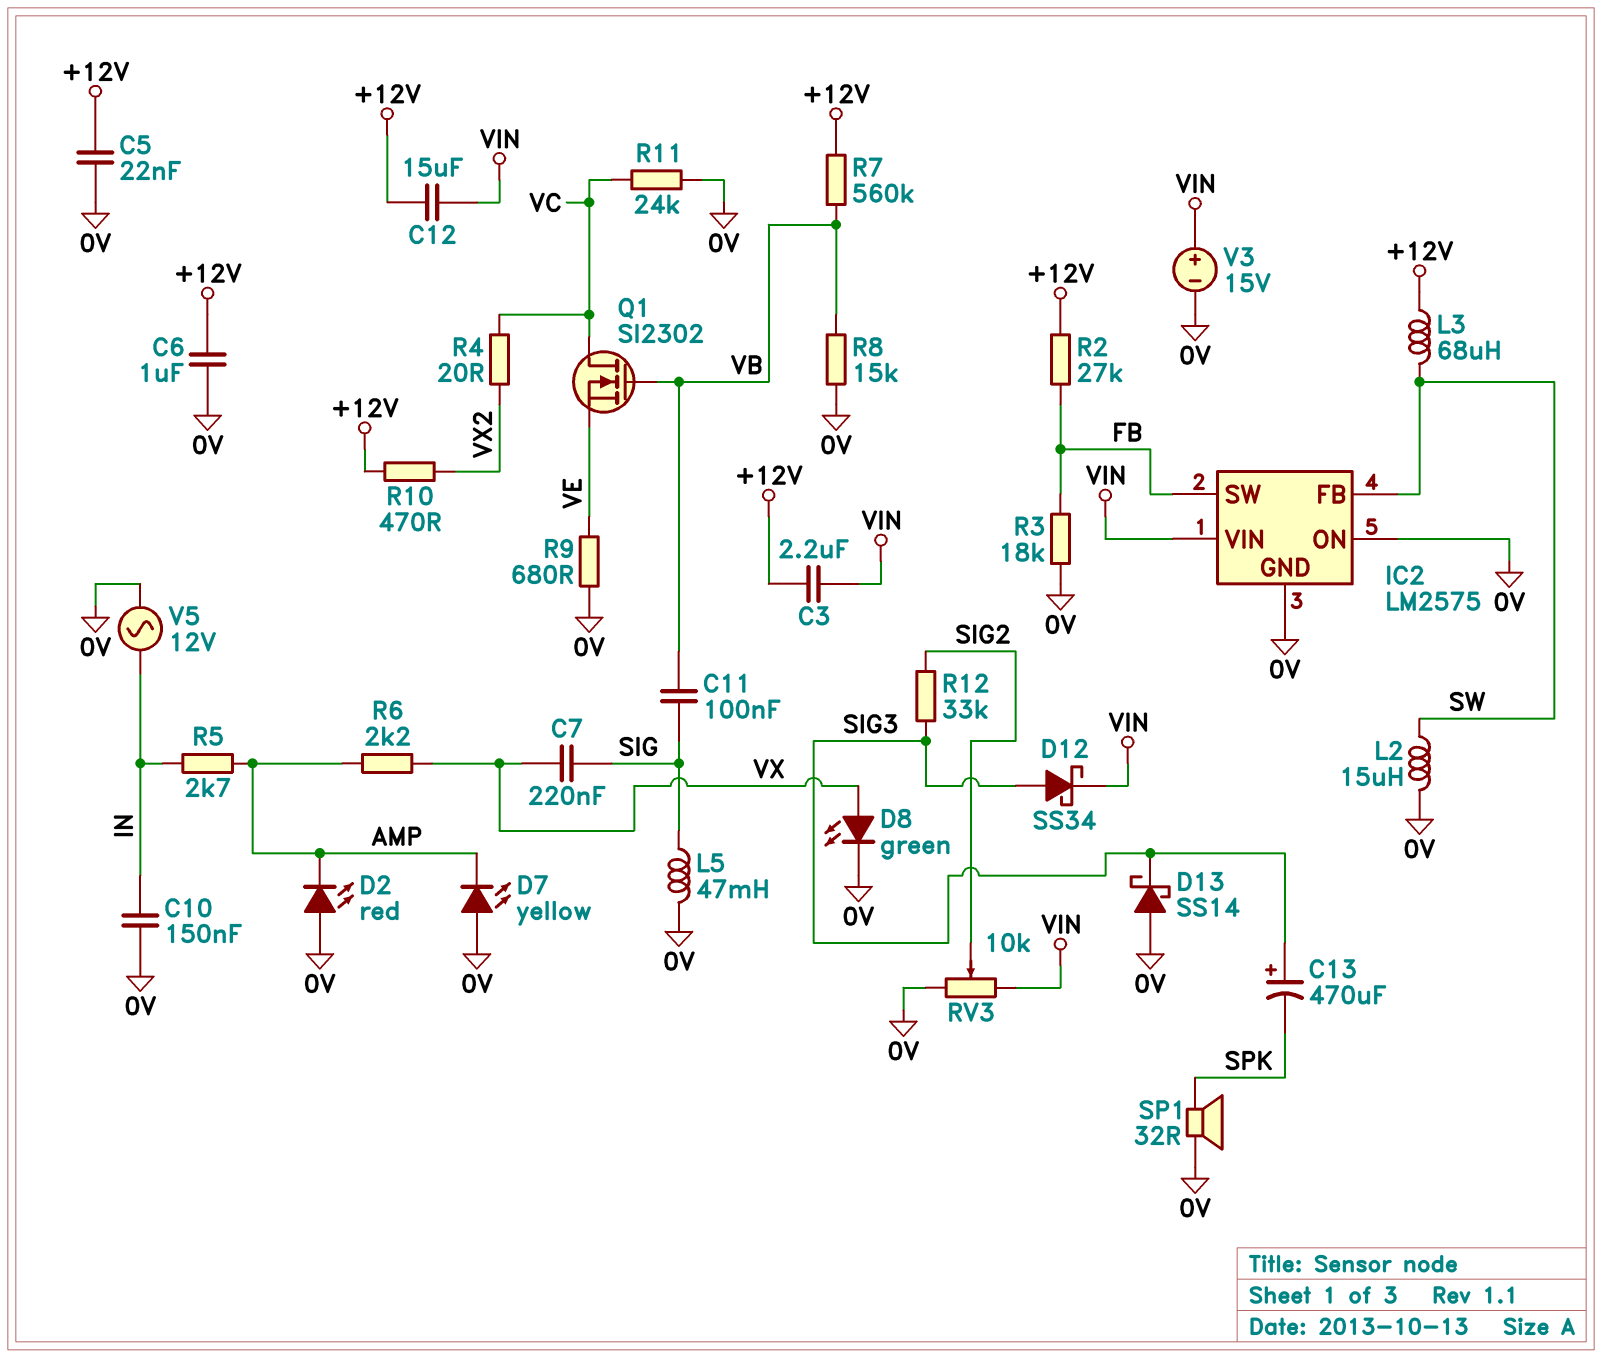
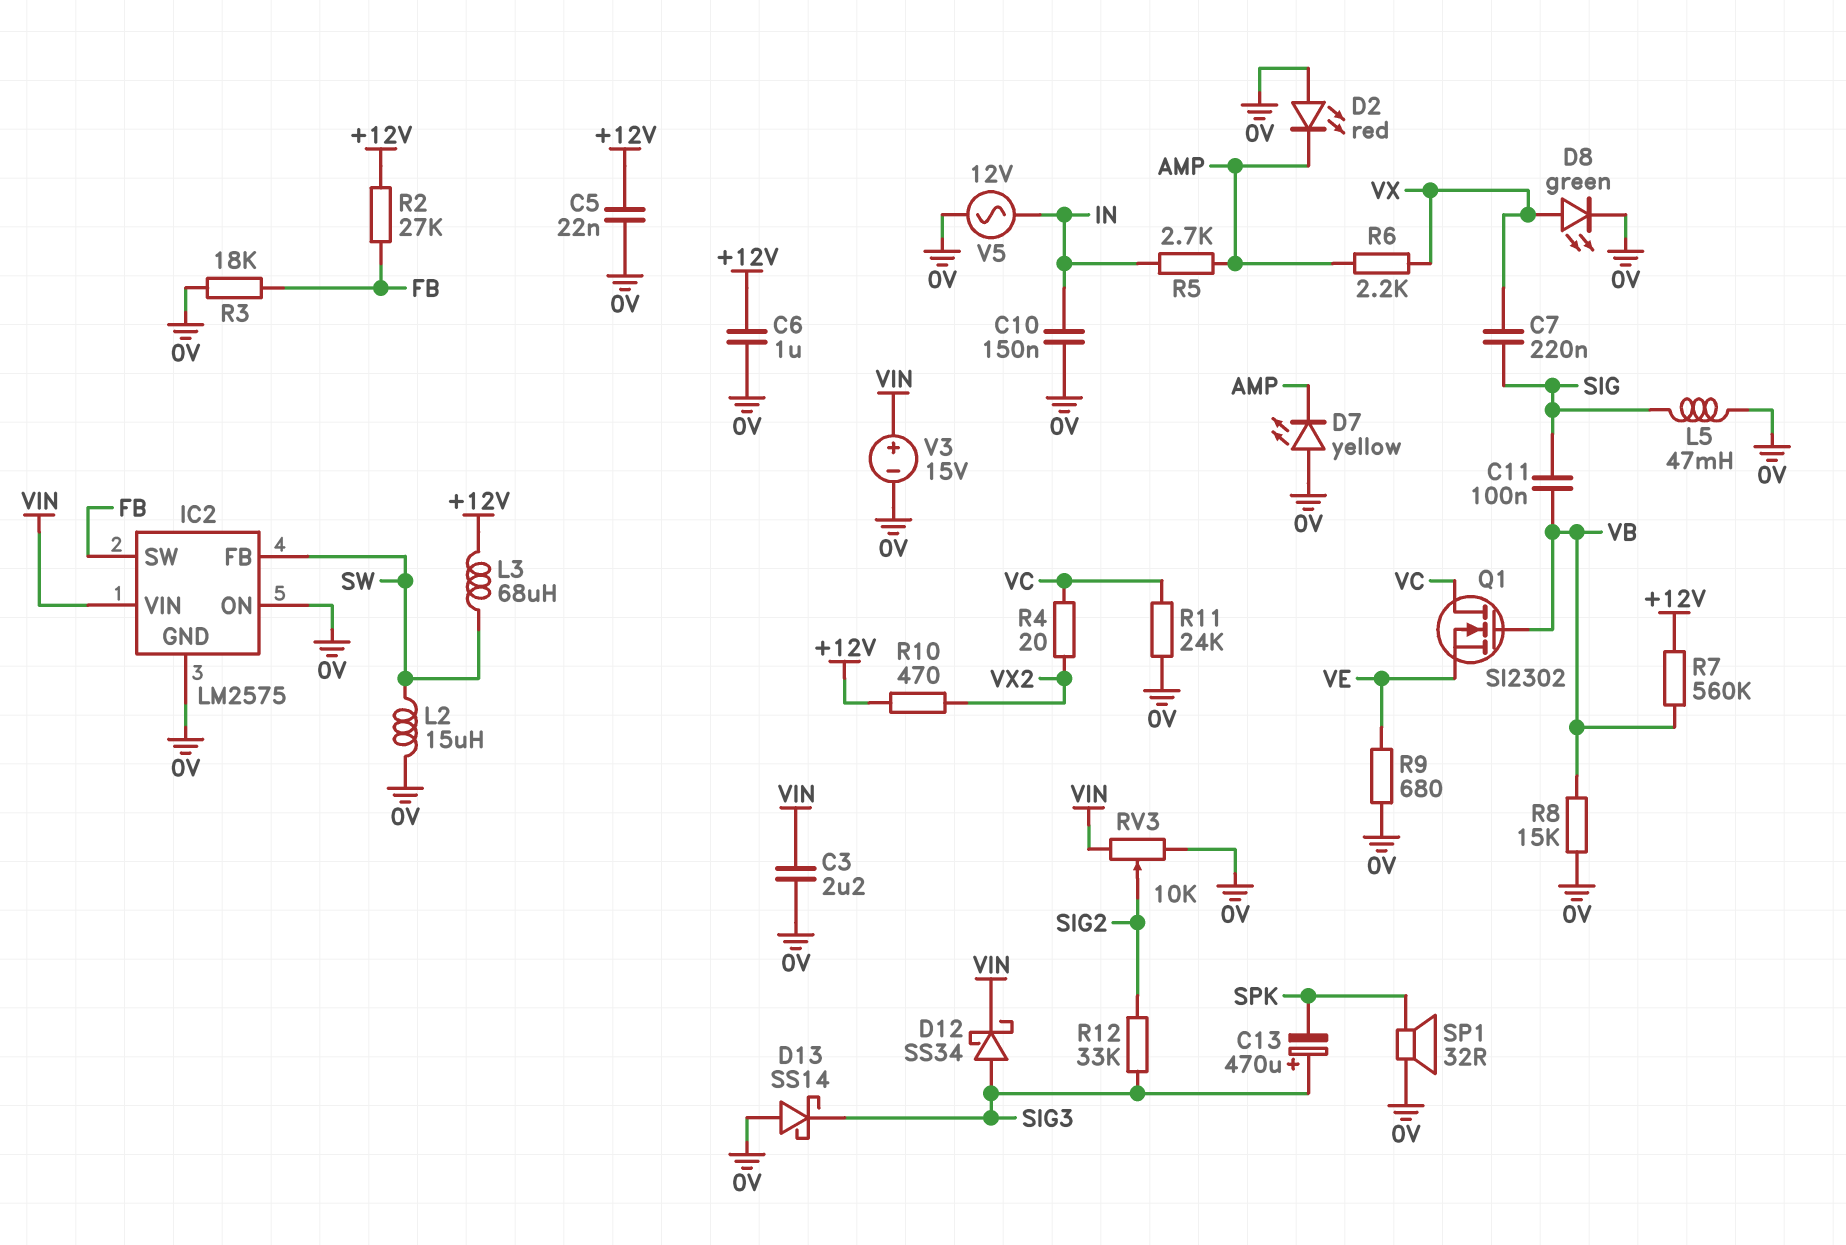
C3: 2.2uF (+12V, VIN) -> 2.2uF (0V, VIN)
C12: 15uF (+12V, VIN) -> none

